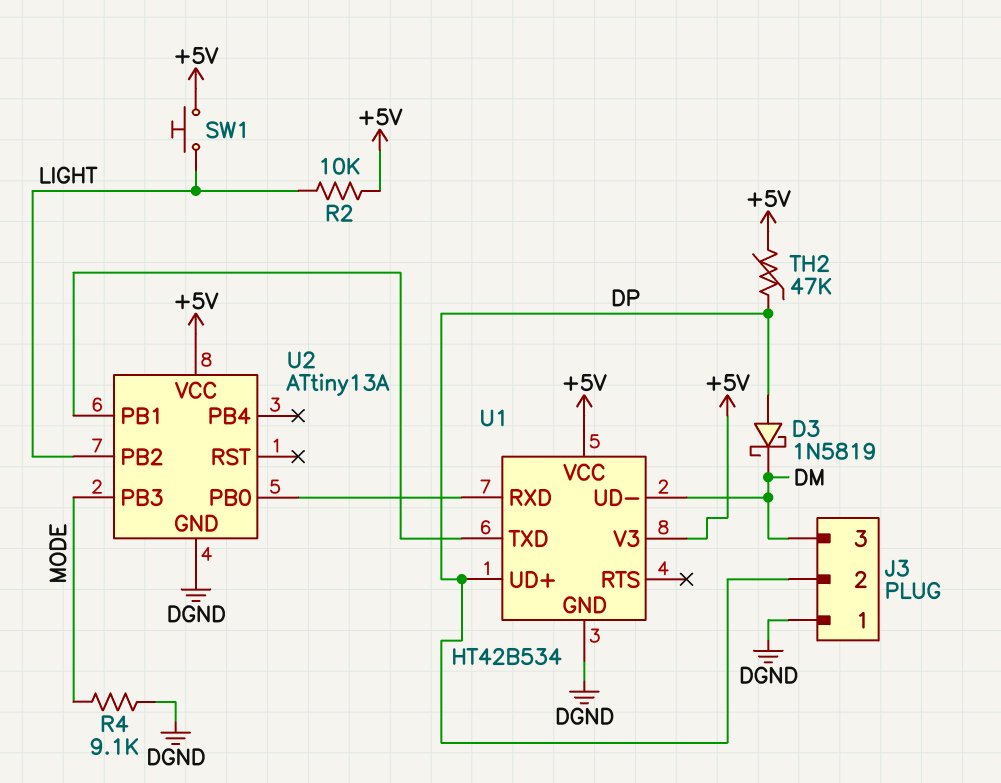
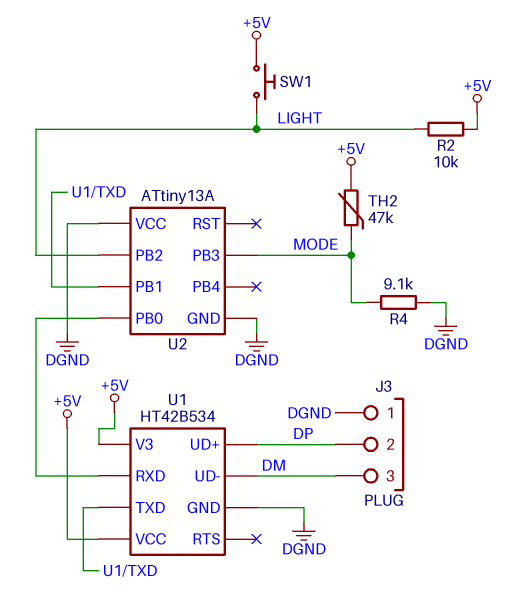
D3: schottky 1N5819 (A DP, K DM) -> none
TH2: 47k (+5V, DP) -> 47k (+5V, MODE)
U2 pin VCC: +5V -> DGND

